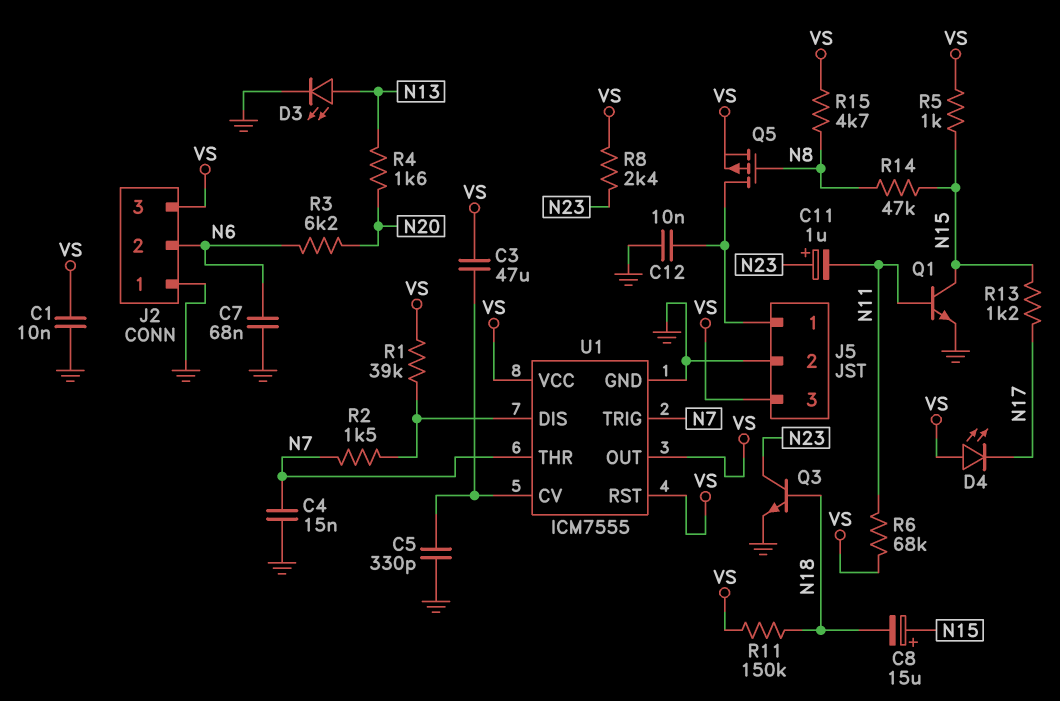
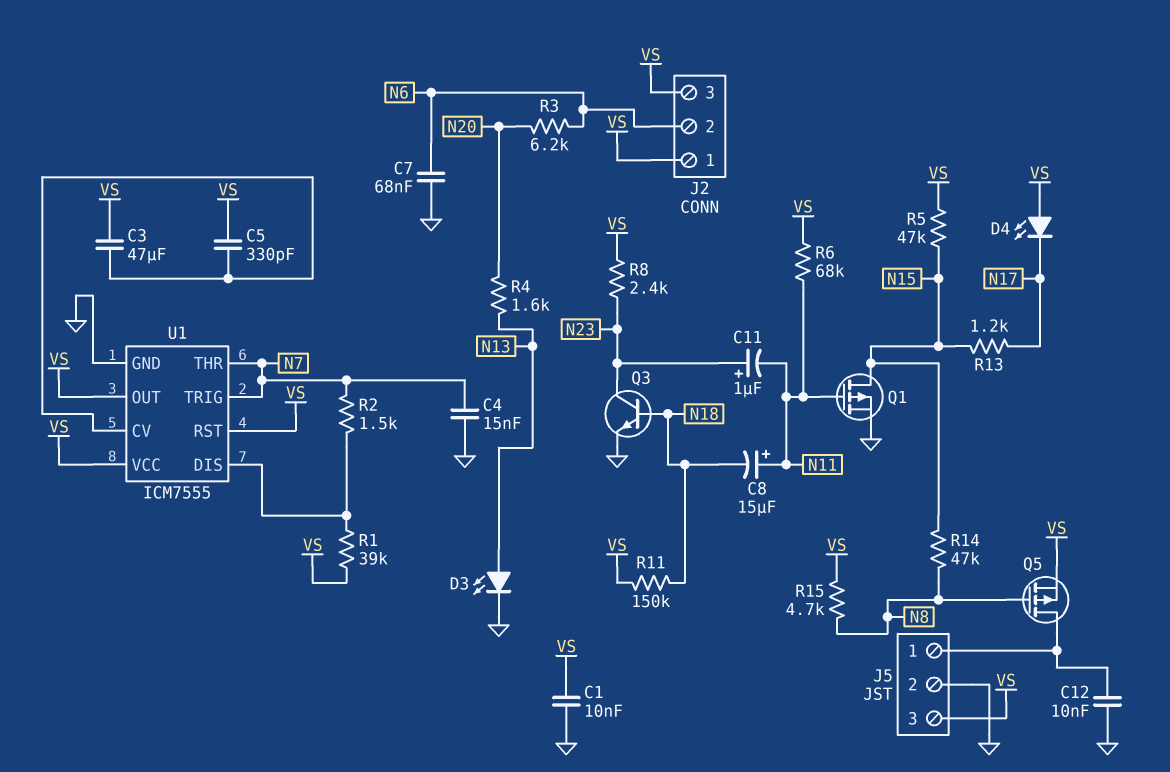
C5: 330pF (GND, U1/CV) -> 330pF (U1/CV, VS)
C8: 15uF (plus N15, minus N18) -> 15uF (plus N11, minus N18)
J2 pin 1: GND -> VS
Q1: NPN (B N11, C N15, E GND) -> PMOS (G N11, D N15, S GND)
R5: 1k (N15, VS) -> 47k (N15, VS)

